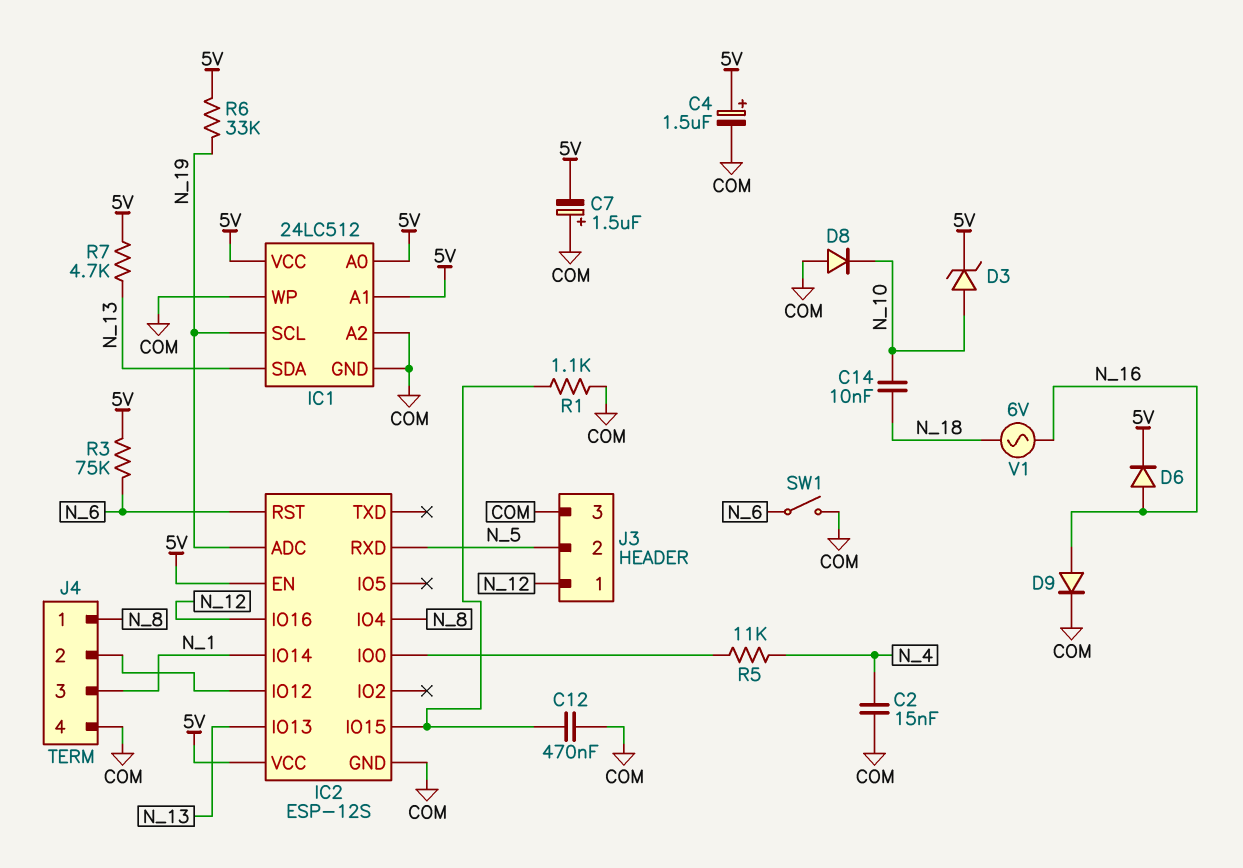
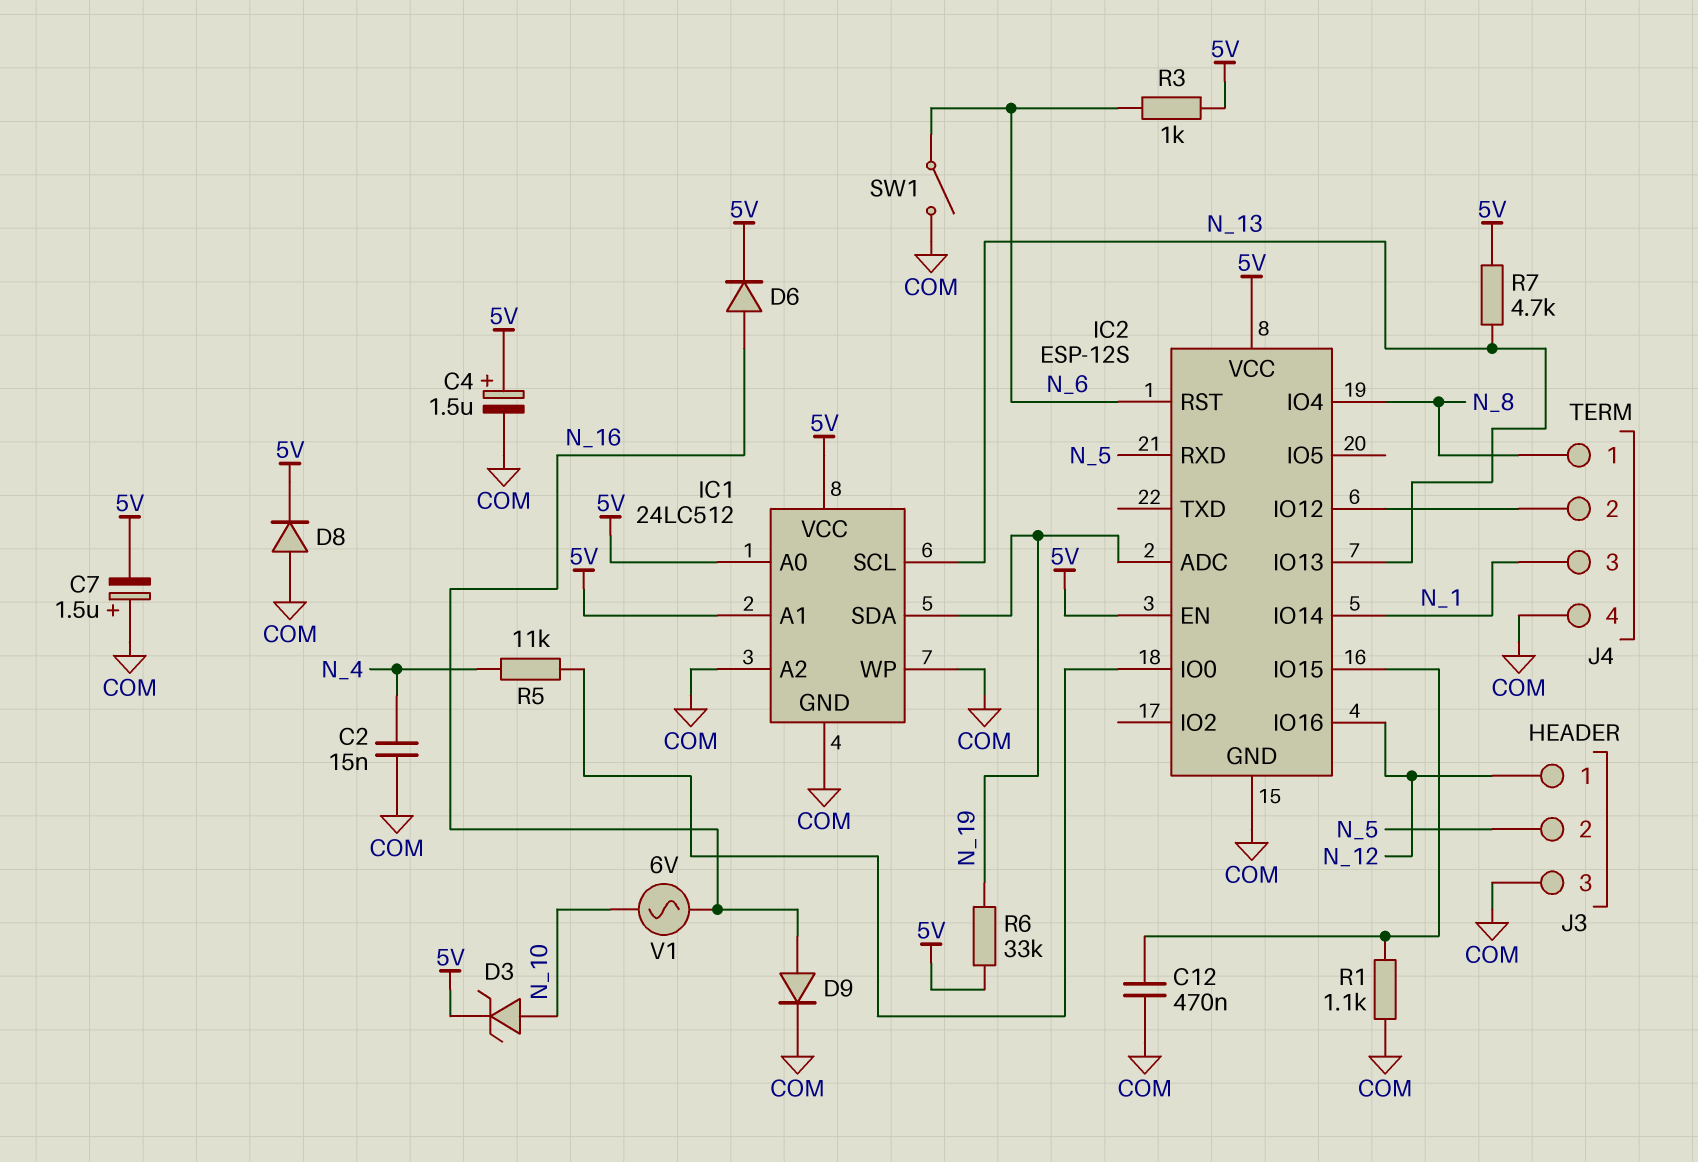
C14: 10nF (N_10, N_18) -> none
D8: diode (A COM, K N_10) -> diode (A COM, K 5V)
IC1 pin SCL: N_19 -> N_13
IC1 pin SDA: N_13 -> N_19
R3: 75k (5V, N_6) -> 1k (5V, N_6)
V1: AC 6V (N_16, N_18) -> AC 6V (N_10, N_16)

